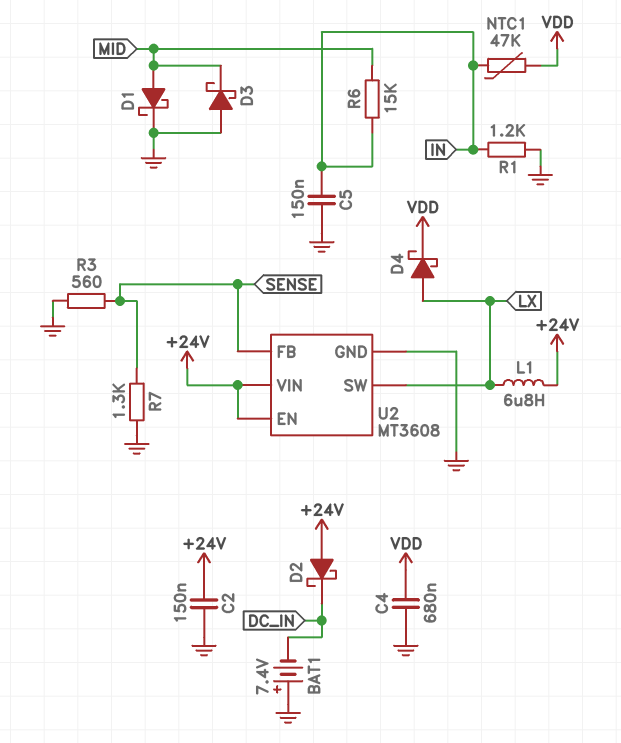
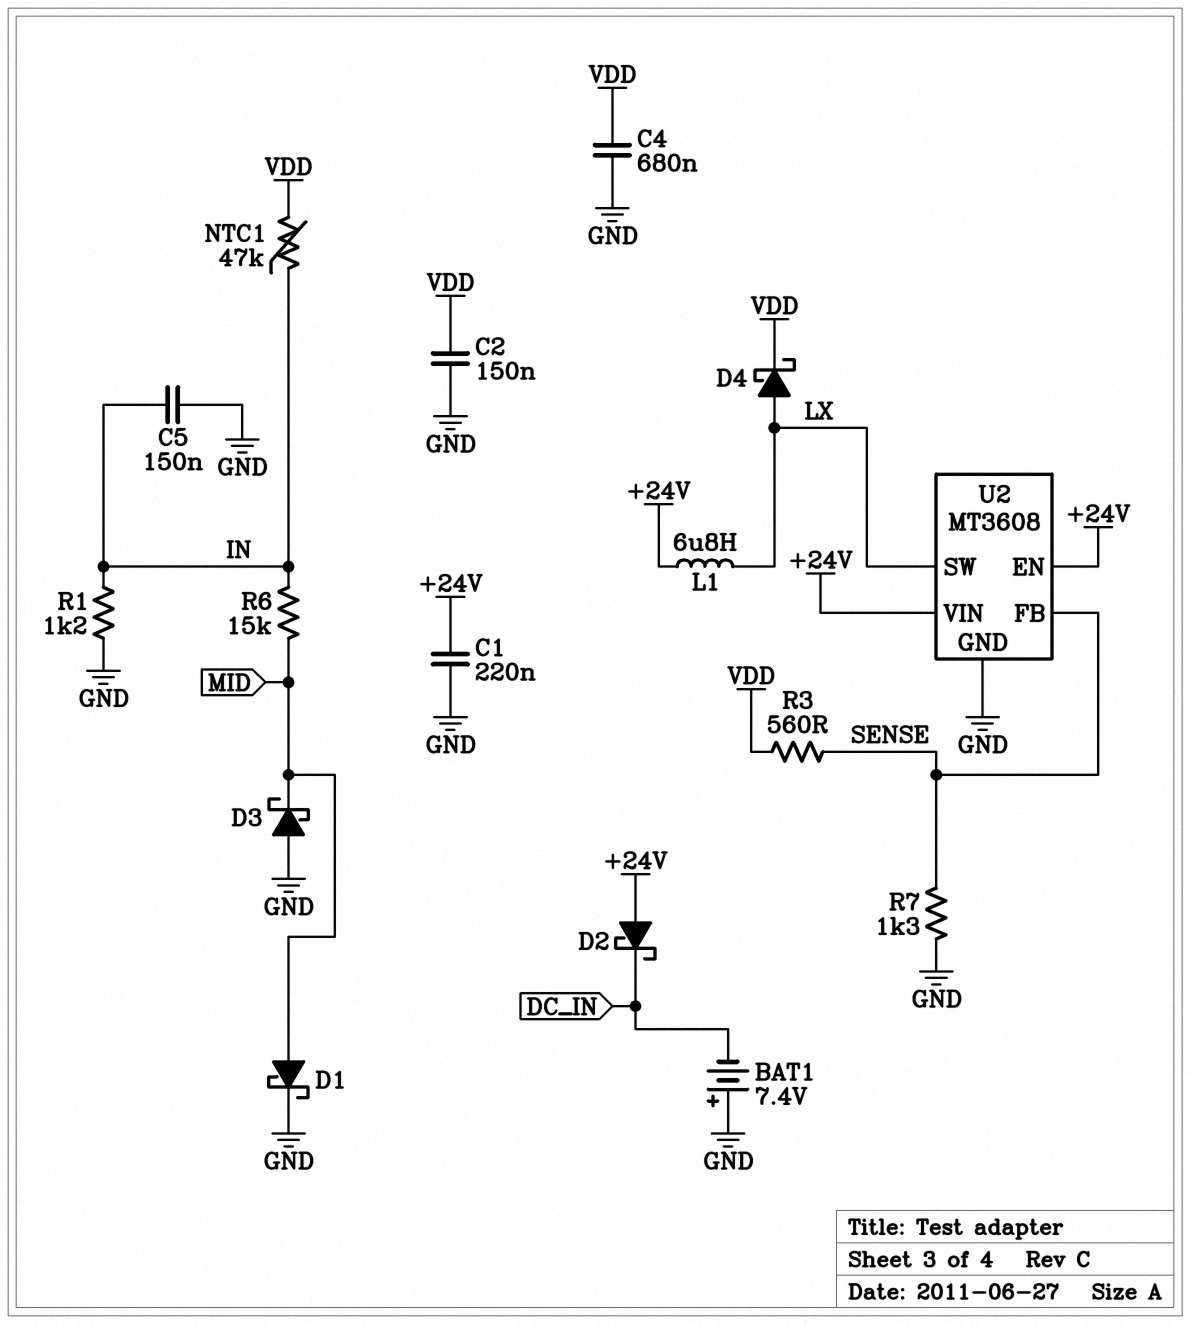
C1: none -> 220nF (+24V, GND)
C2: 150nF (+24V, GND) -> 150nF (GND, VDD)
R3: 560 (GND, SENSE) -> 560 (SENSE, VDD)

